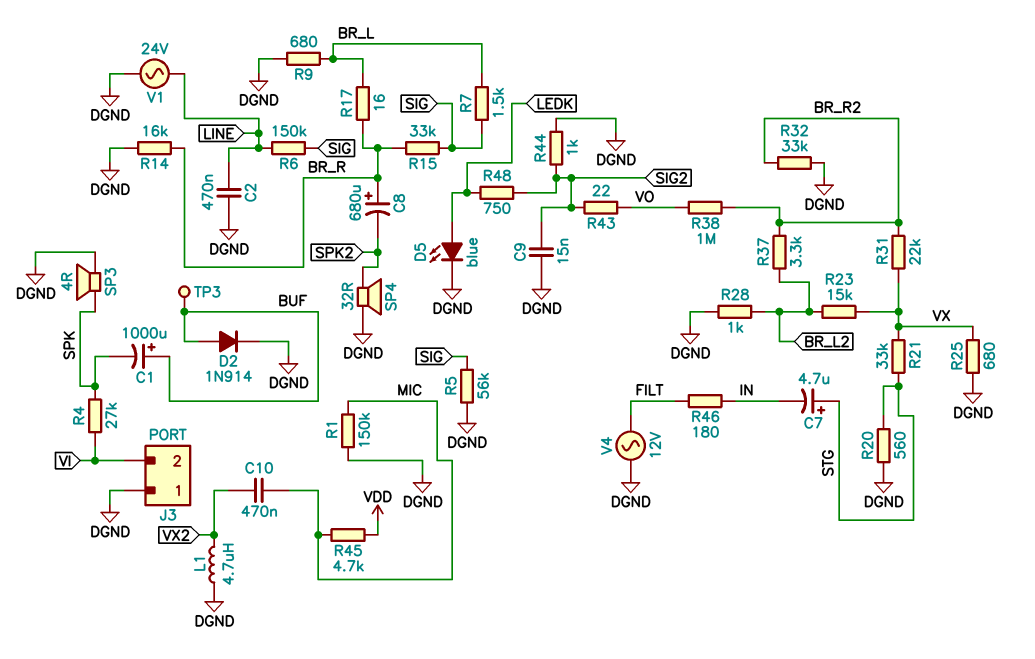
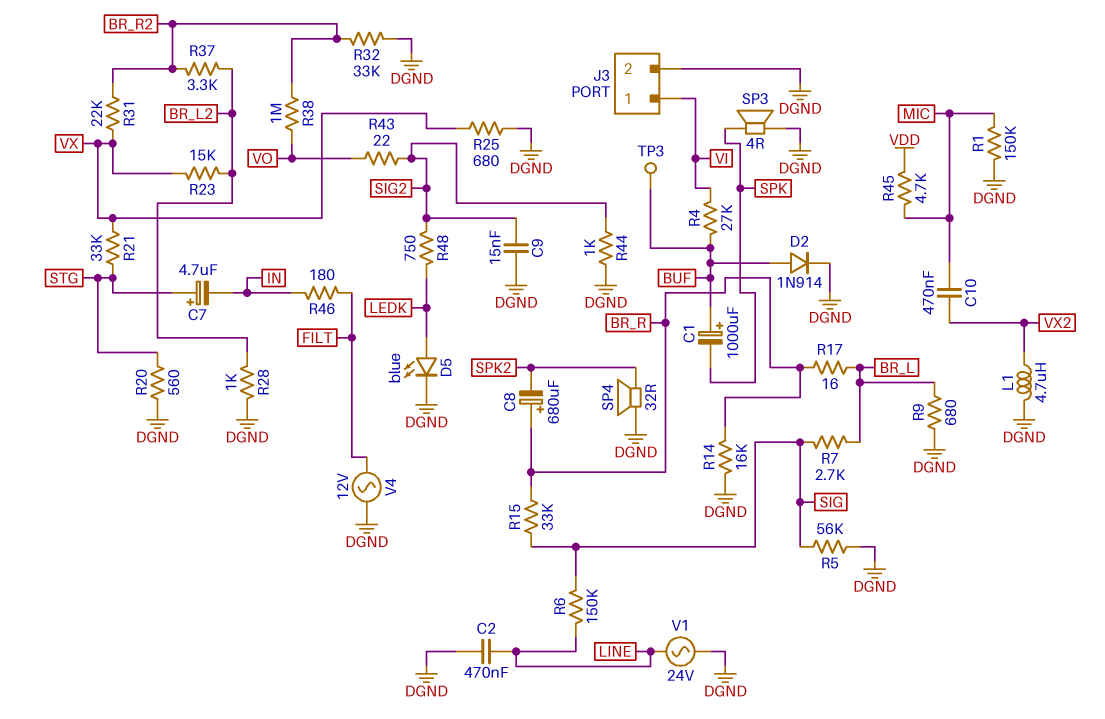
J3 pin 1: DGND -> VI
J3 pin 2: VI -> DGND
R4: 27k (SPK, VI) -> 27k (BUF, VI)
R7: 1.5k (BR_L, SIG) -> 2.7k (BR_L, SIG)

